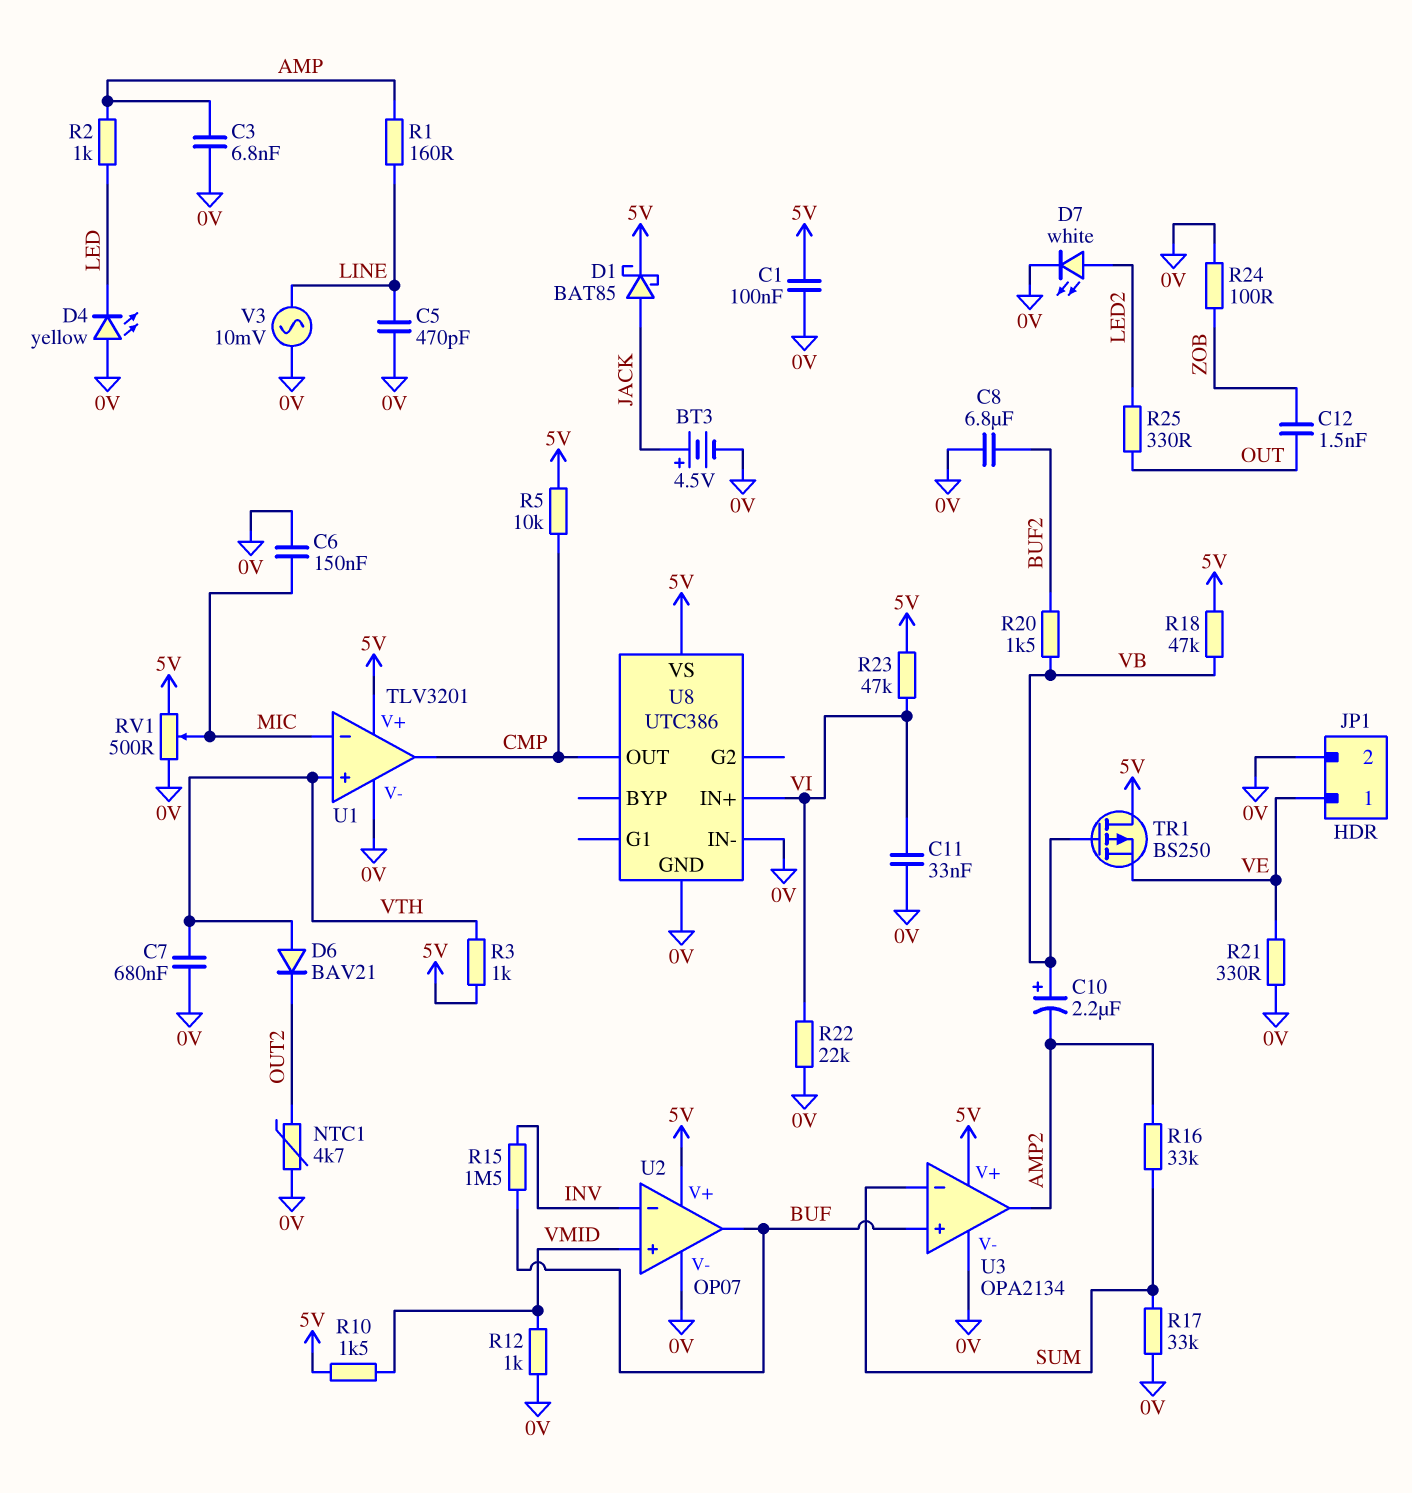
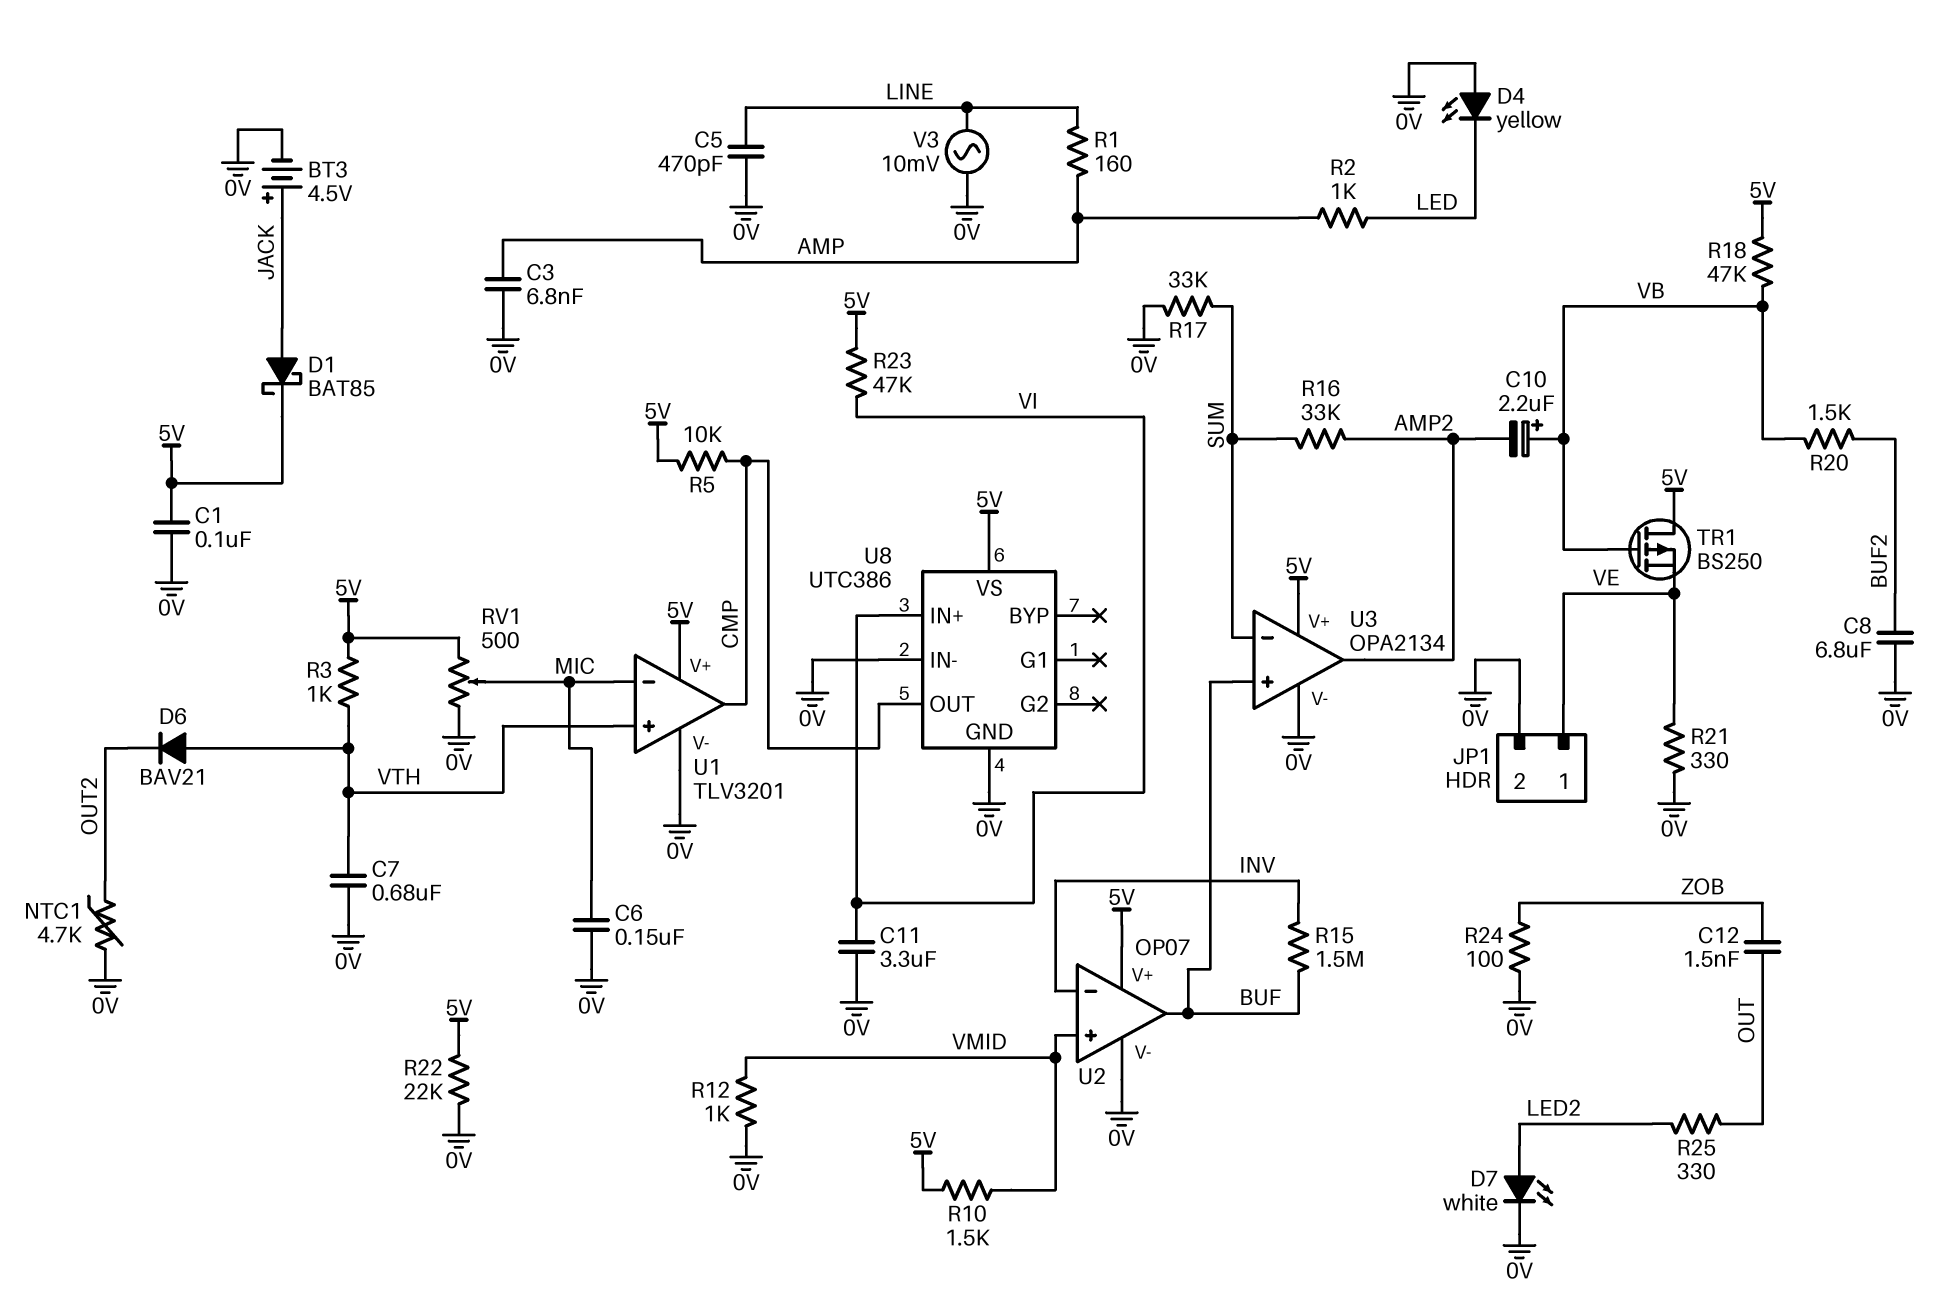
C11: 33nF (0V, VI) -> 3.3uF (0V, VI)
R22: 22k (0V, VI) -> 22k (0V, 5V)

